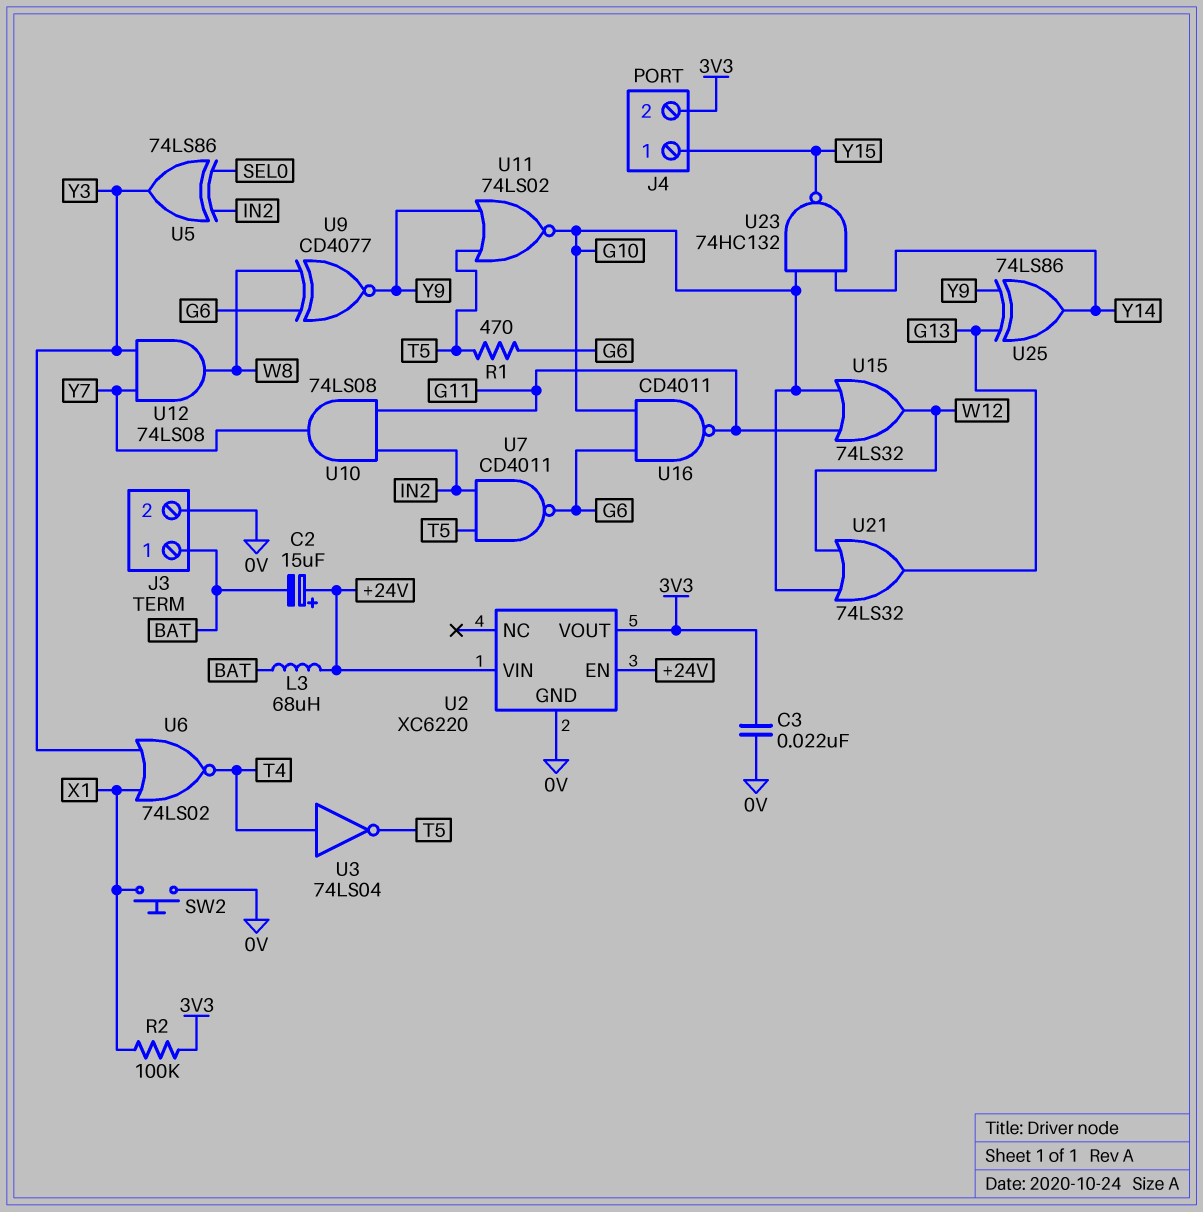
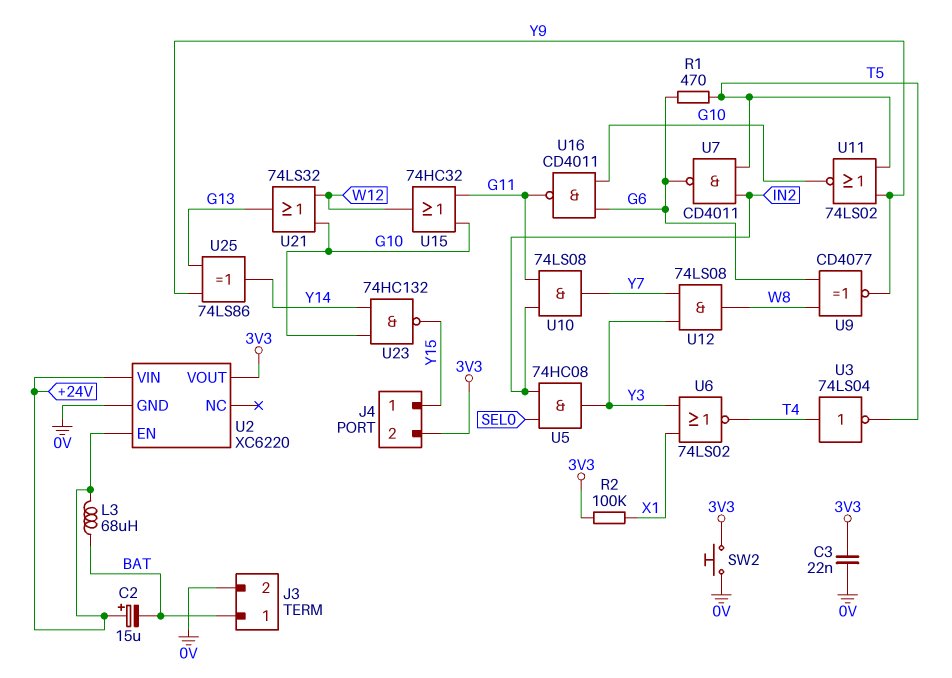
SW2: button (0V, X1) -> button (0V, 3V3)
U5: XOR 74LS86 (in IN2, in SEL0, out Y3) -> AND 74HC08 (in IN2, in SEL0, out Y3)
U15: OR 74LS32 (in G10, in G11, out W12) -> OR 74HC32 (in G10, in G11, out W12)

